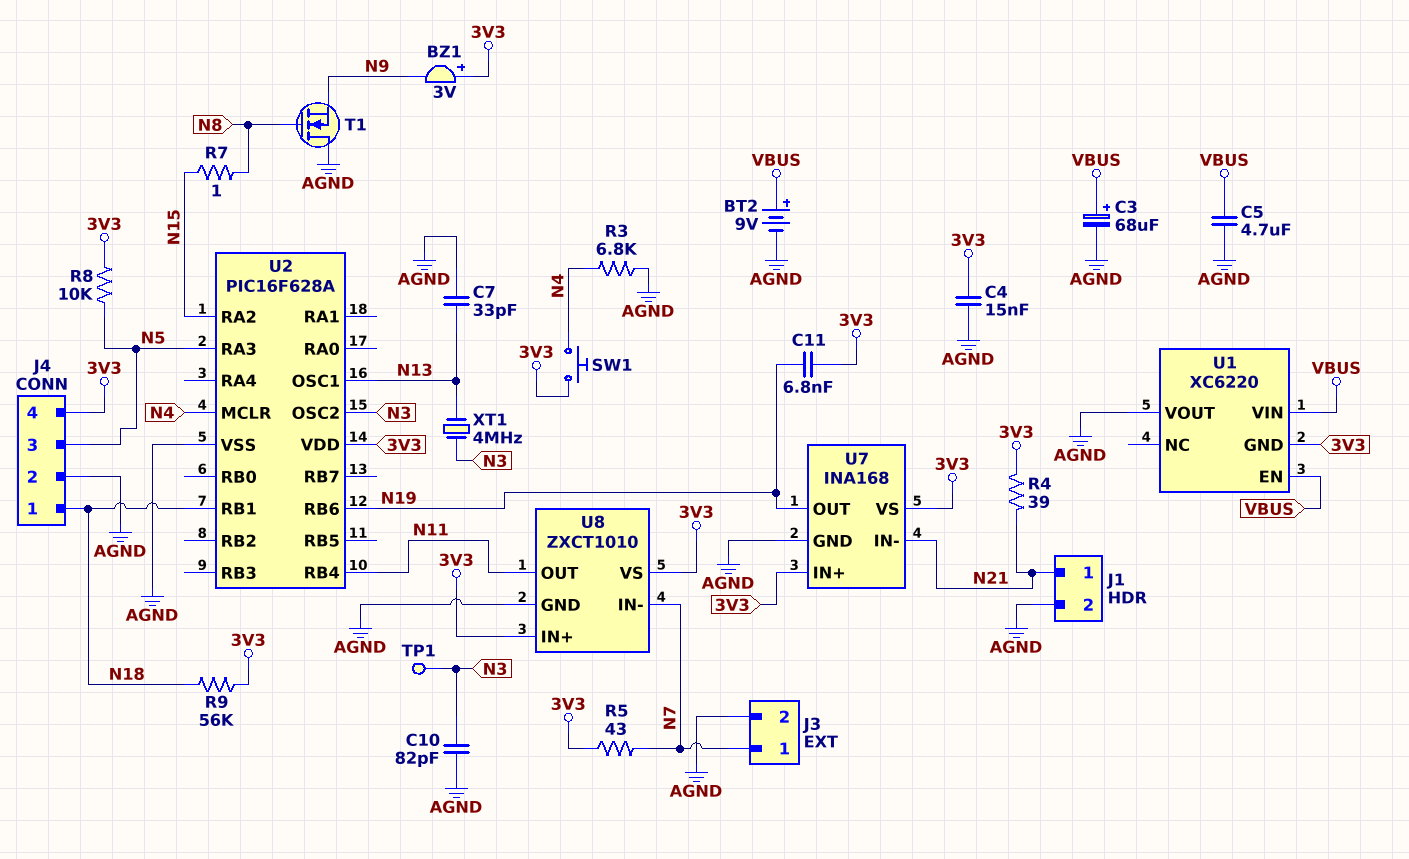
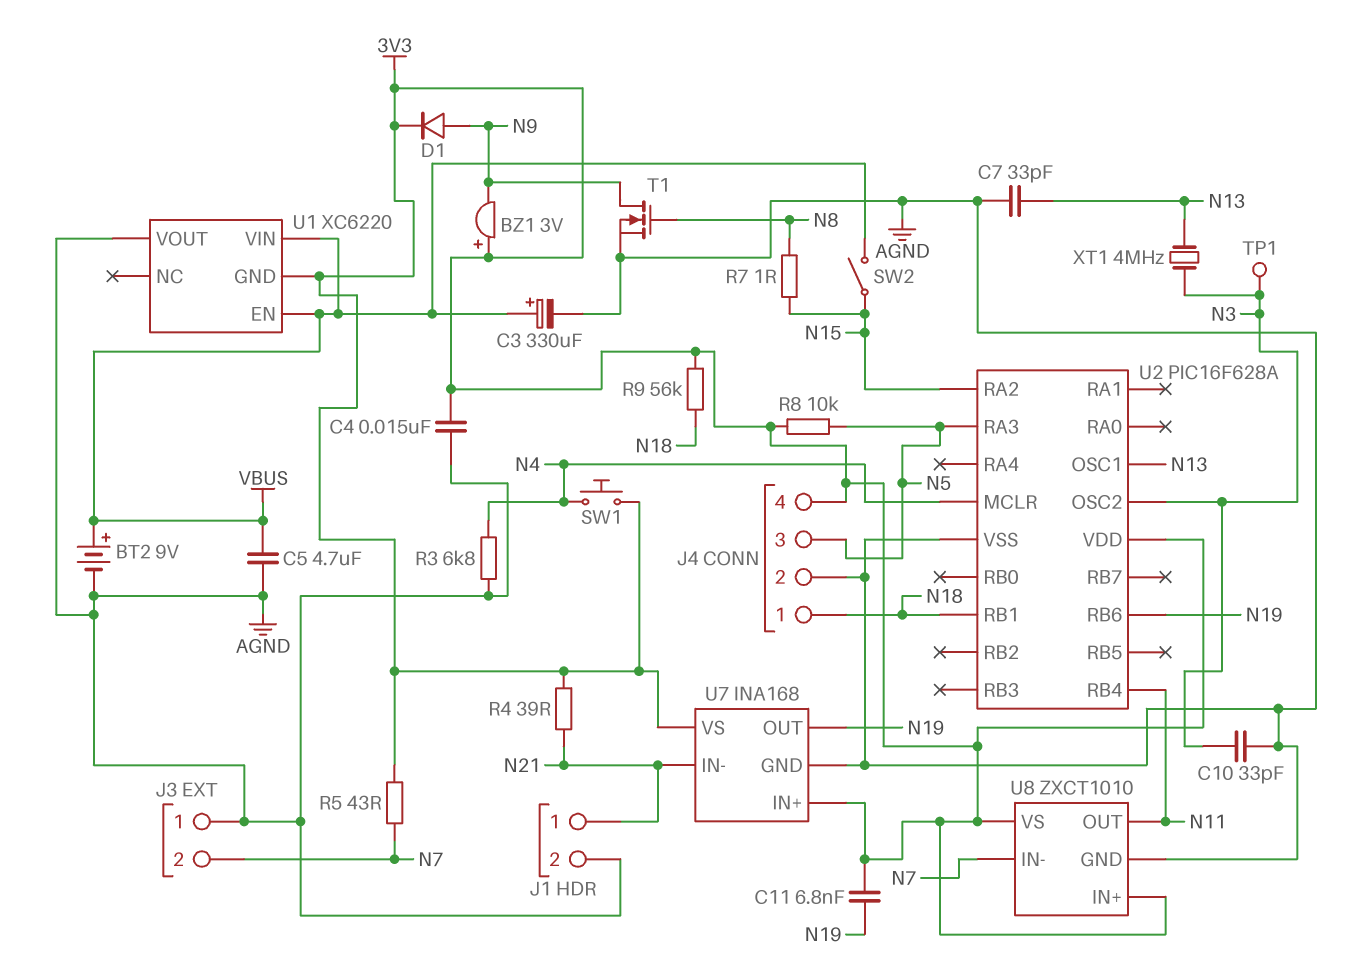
C3: 68uF (plus VBUS, minus AGND) -> 330uF (plus VBUS, minus AGND)
C10: 82pF (AGND, N3) -> 33pF (AGND, N3)
D1: none -> diode (A N9, K 3V3)
J3 pin 1: N7 -> AGND
J3 pin 2: AGND -> N7
SW2: none -> switch (N15, VBUS)
T1: NMOS (G N8, D AGND, S N9) -> NMOS (G N8, D N9, S AGND)

